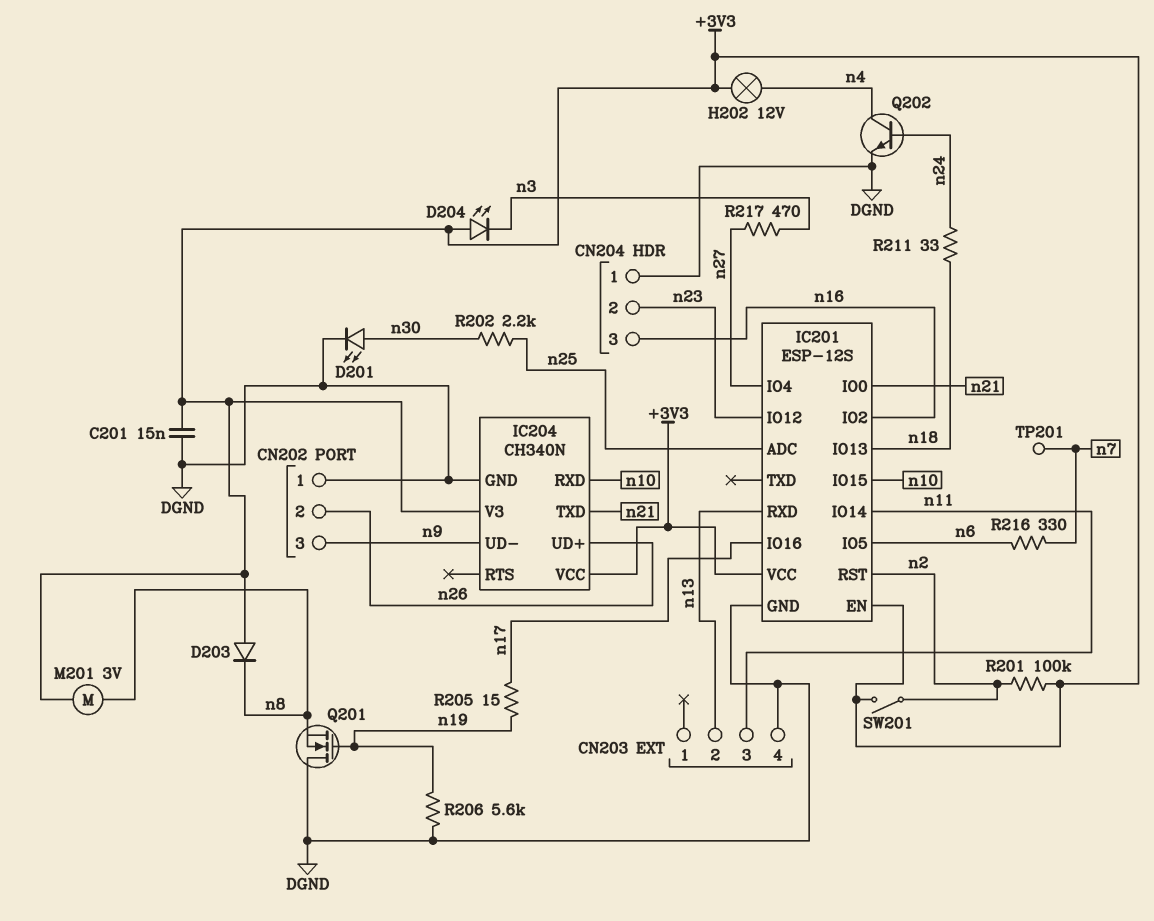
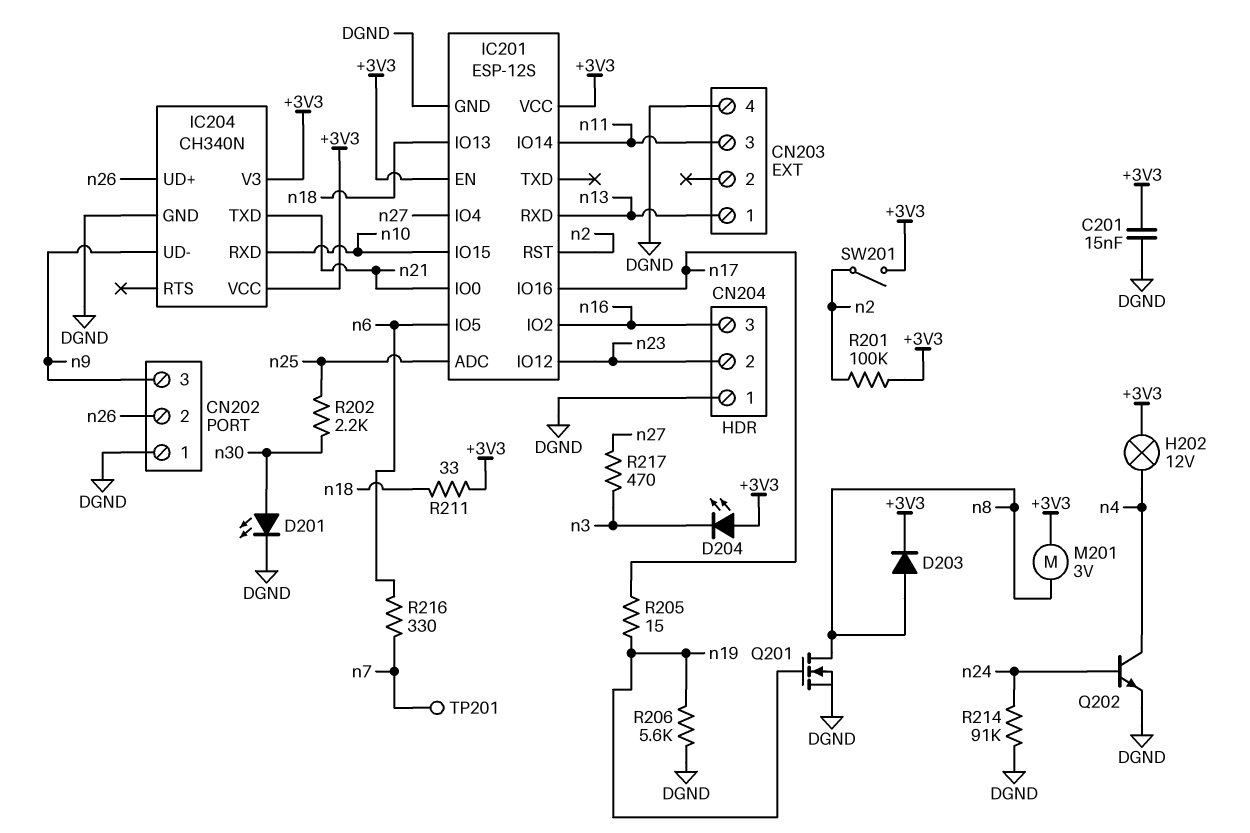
CN203 pin 1: none -> n13
CN203 pin 2: n13 -> none
D203: diode (A +3V3, K n8) -> diode (A n8, K +3V3)
Q201: NMOS (G n19, D DGND, S n8) -> NMOS (G n19, D n8, S DGND)
R211: 33 (n18, n24) -> 33 (+3V3, n18)
R214: none -> 91k (DGND, n24)

